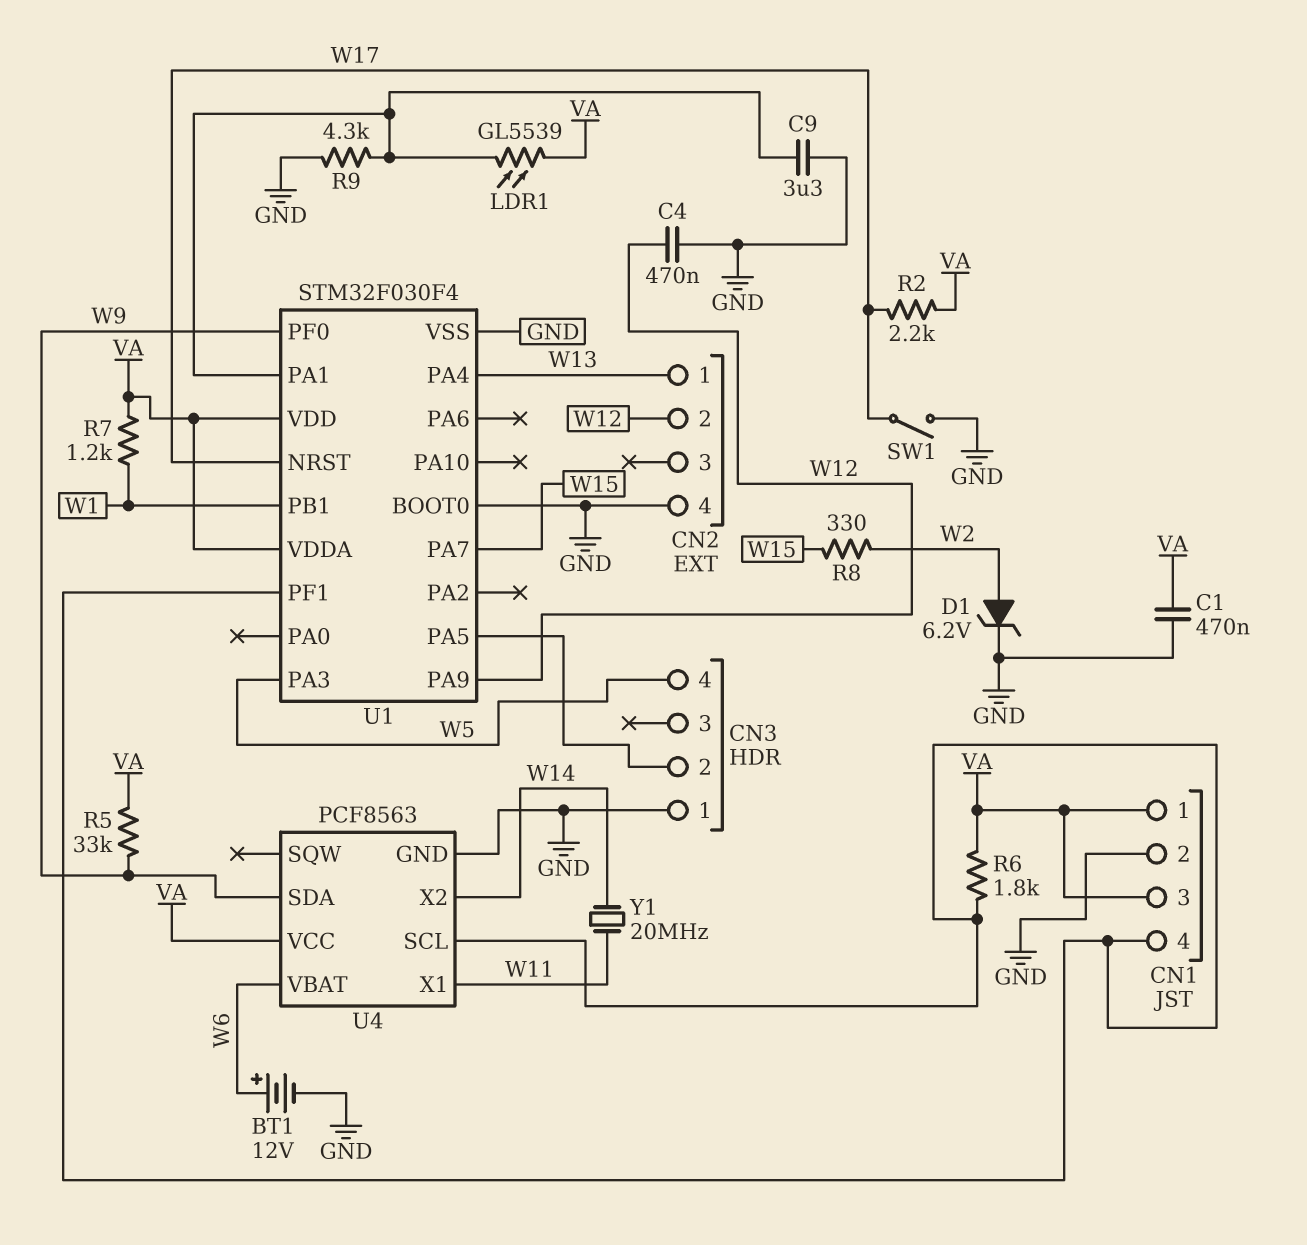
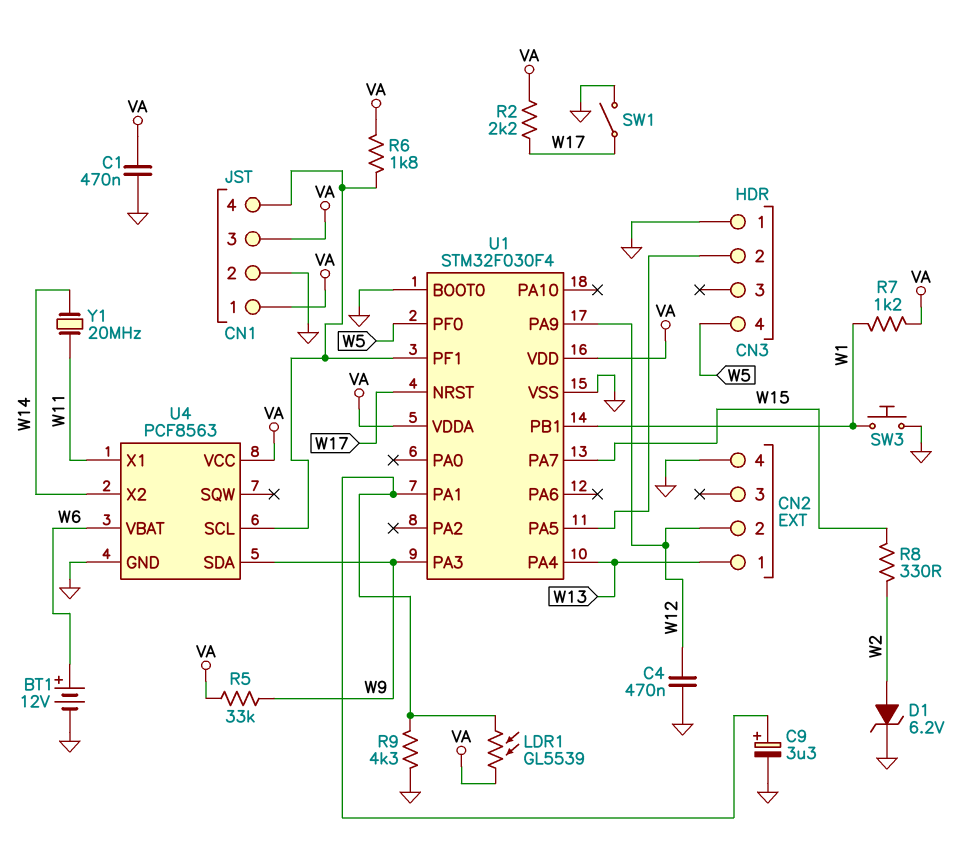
C9: 3.3uF (GND, U1/PA1) -> 3.3uF (plus U1/PA1, minus GND)
SW3: none -> button (GND, W1)
U1 pin PA3: W5 -> W9
U1 pin PF0: W9 -> W5

